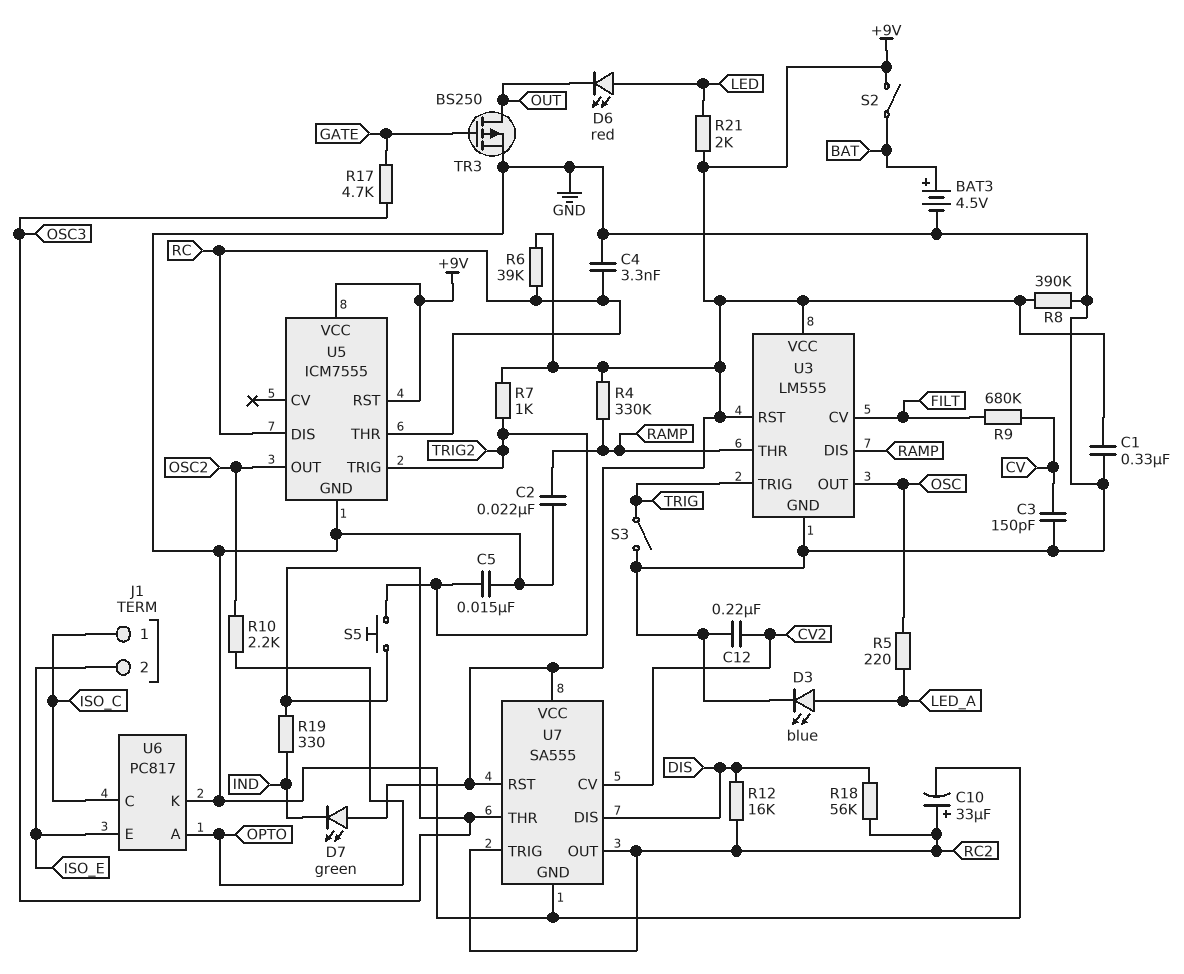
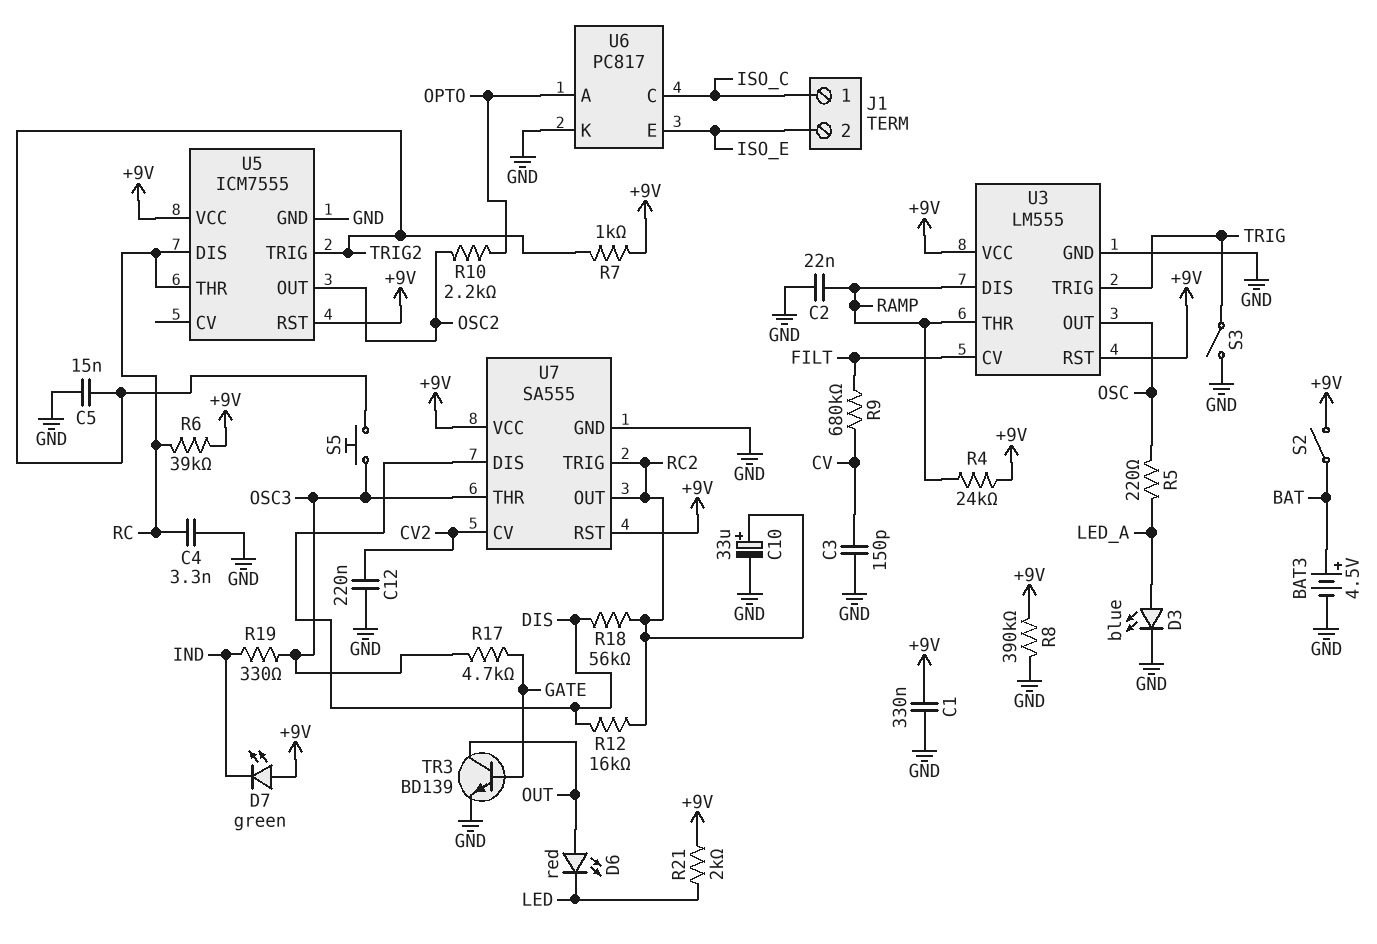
D6: LED red (A LED, K OUT) -> LED red (A OUT, K LED)
R4: 330k (+9V, RAMP) -> 24k (+9V, RAMP)
TR3: PMOS BS250 (G GATE, D OUT, S GND) -> NPN BD139 (B GATE, C OUT, E GND)

